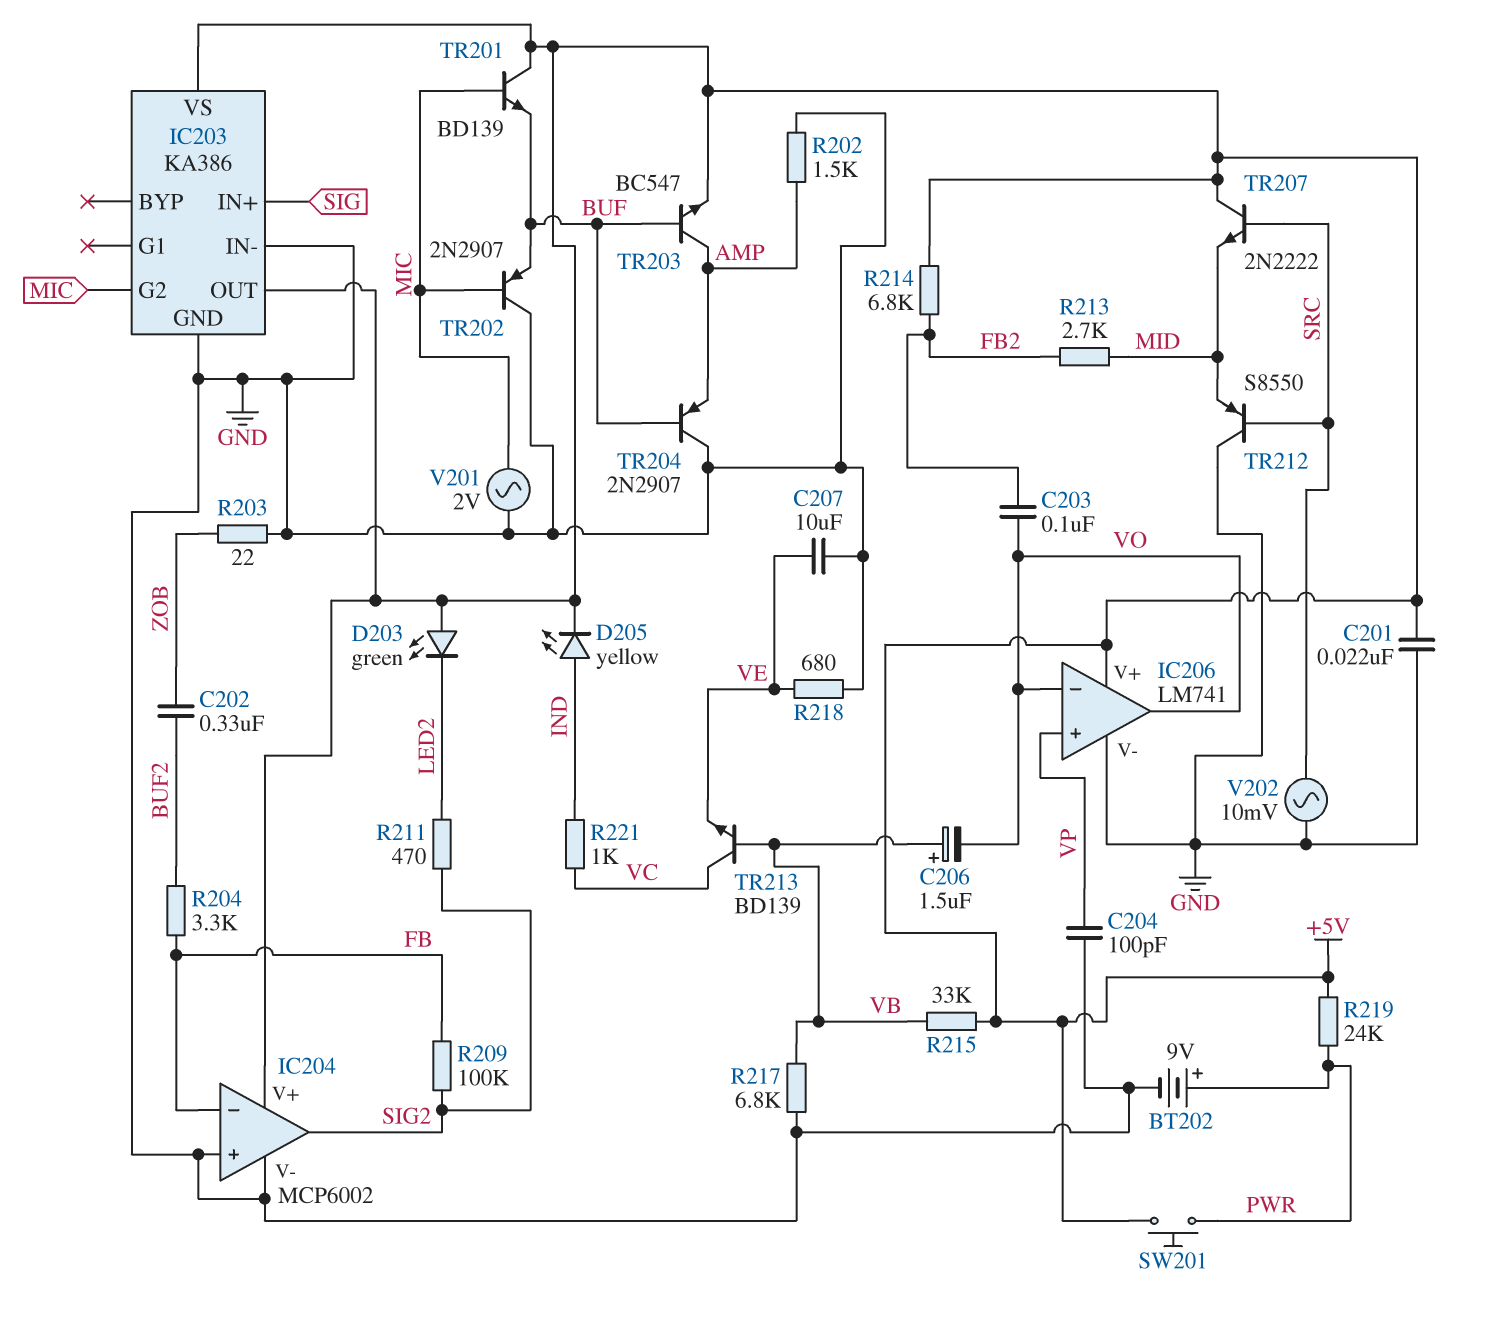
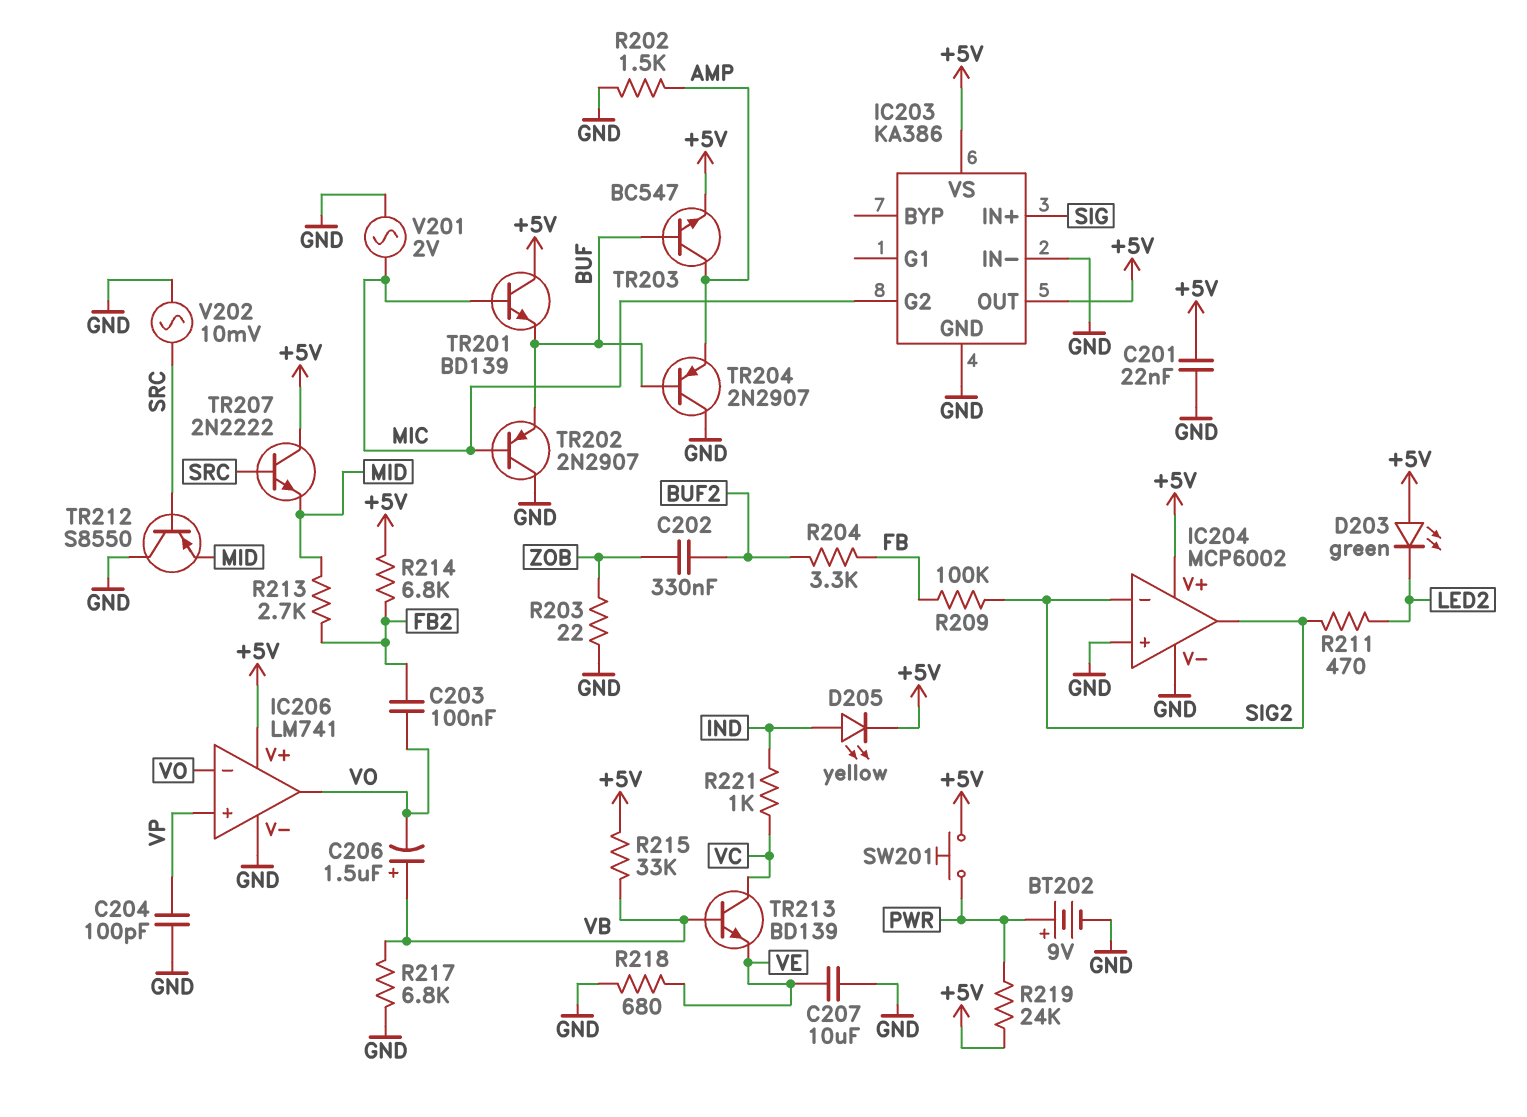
IC204 pin in-: FB -> SIG2

